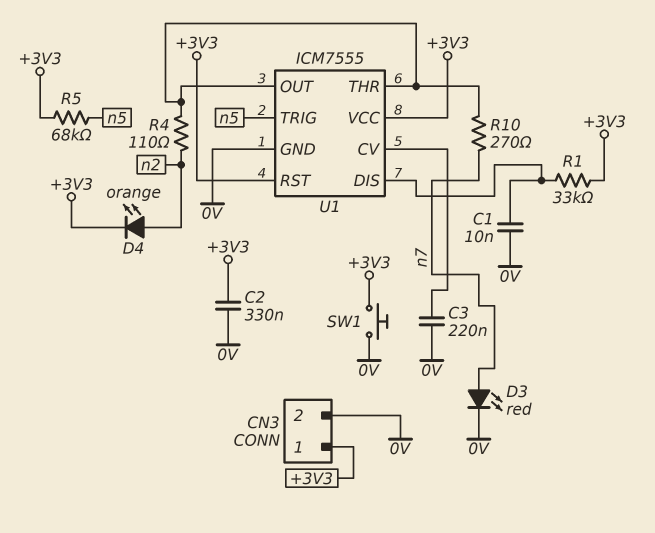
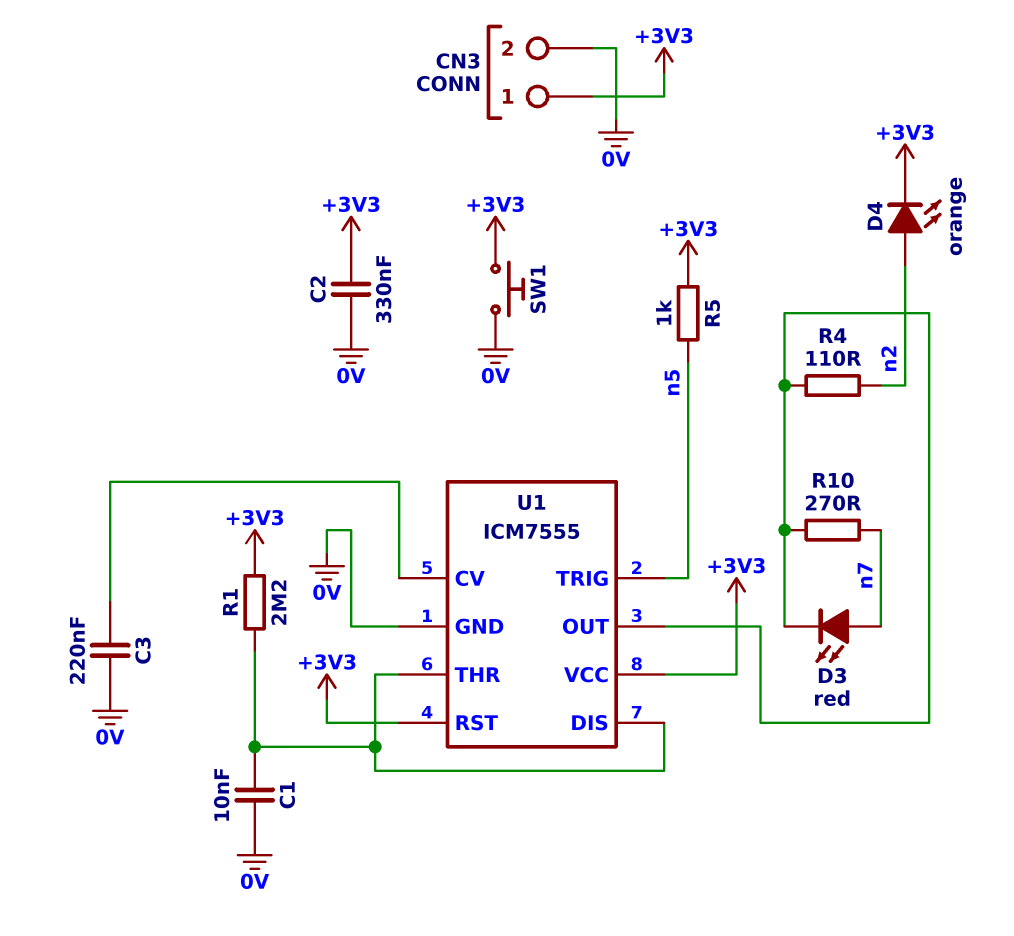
D3: LED red (A n7, K 0V) -> LED red (A n7, K U1/OUT)
R1: 33k (+3V3, U1/DIS) -> 2.2M (+3V3, U1/DIS)
R5: 68k (+3V3, n5) -> 1k (+3V3, n5)
U1 pin THR: U1/OUT -> U1/DIS

